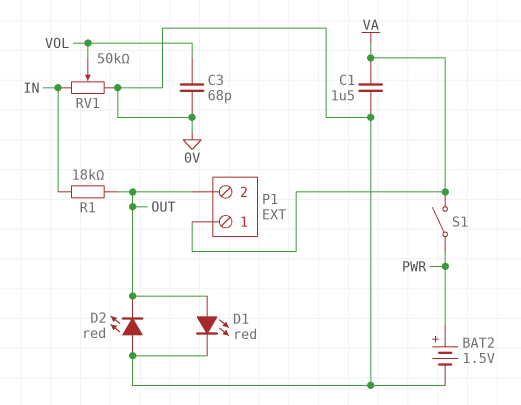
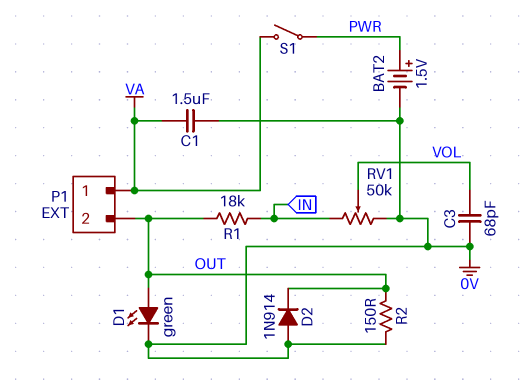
D1: LED red (A OUT, K 0V) -> LED green (A OUT, K 0V)
D2: LED red (A 0V, K OUT) -> diode 1N914 (A 0V, K OUT)
R2: none -> 150 (0V, OUT)

